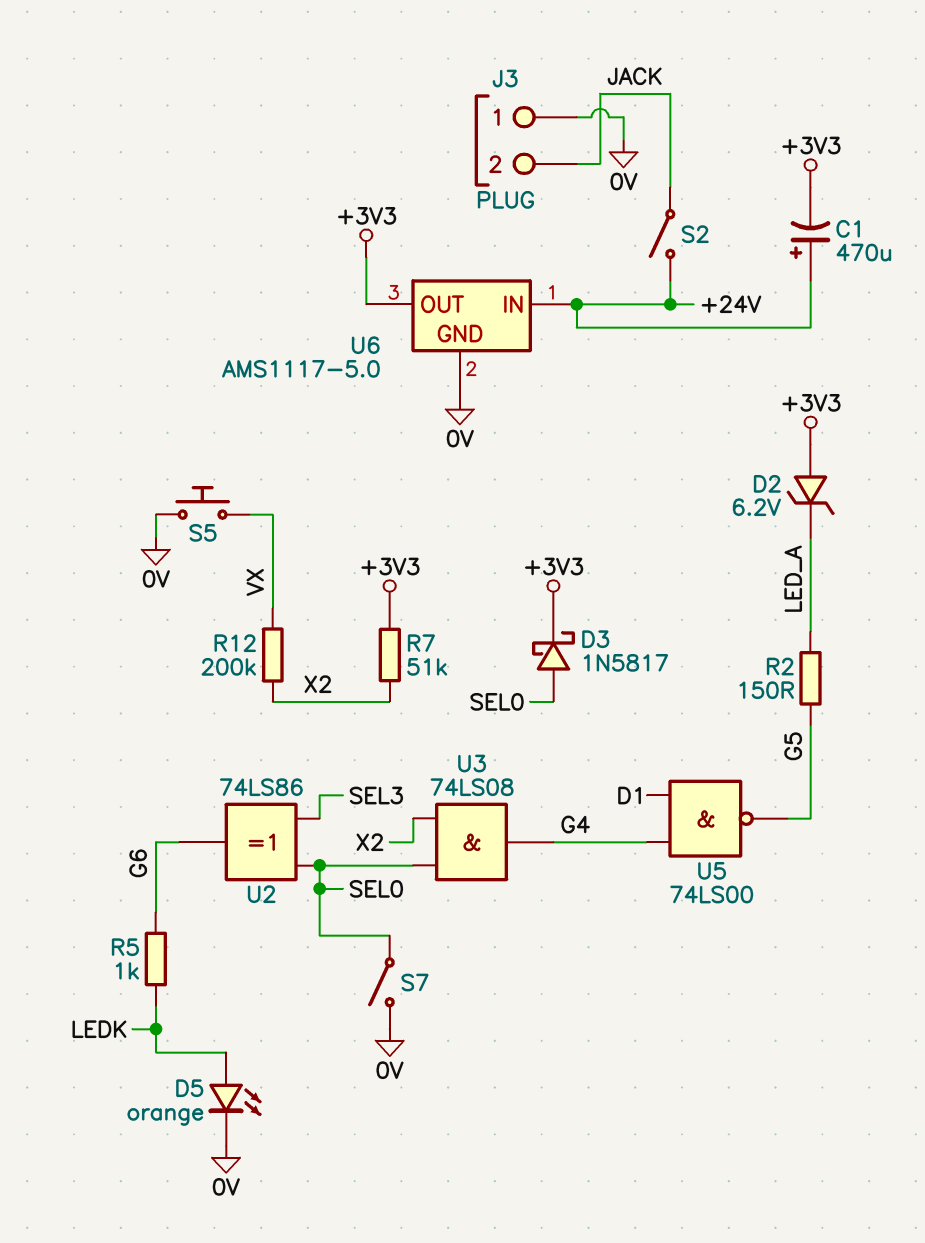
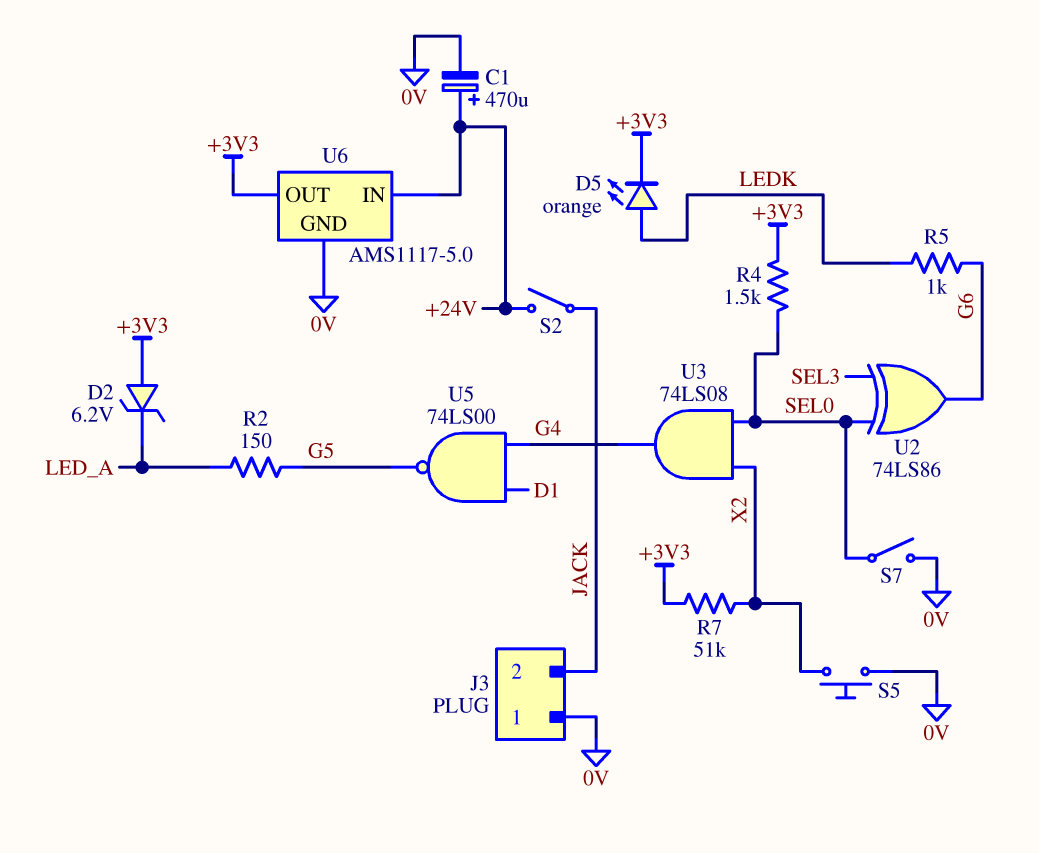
C1: 470uF (plus +24V, minus +3V3) -> 470uF (plus +24V, minus 0V)
D3: schottky 1N5817 (A SEL0, K +3V3) -> none
D5: LED orange (A LEDK, K 0V) -> LED orange (A LEDK, K +3V3)
R4: none -> 1.5k (+3V3, SEL0)
R12: 200k (VX, X2) -> none
S5: button (0V, VX) -> button (0V, X2)

